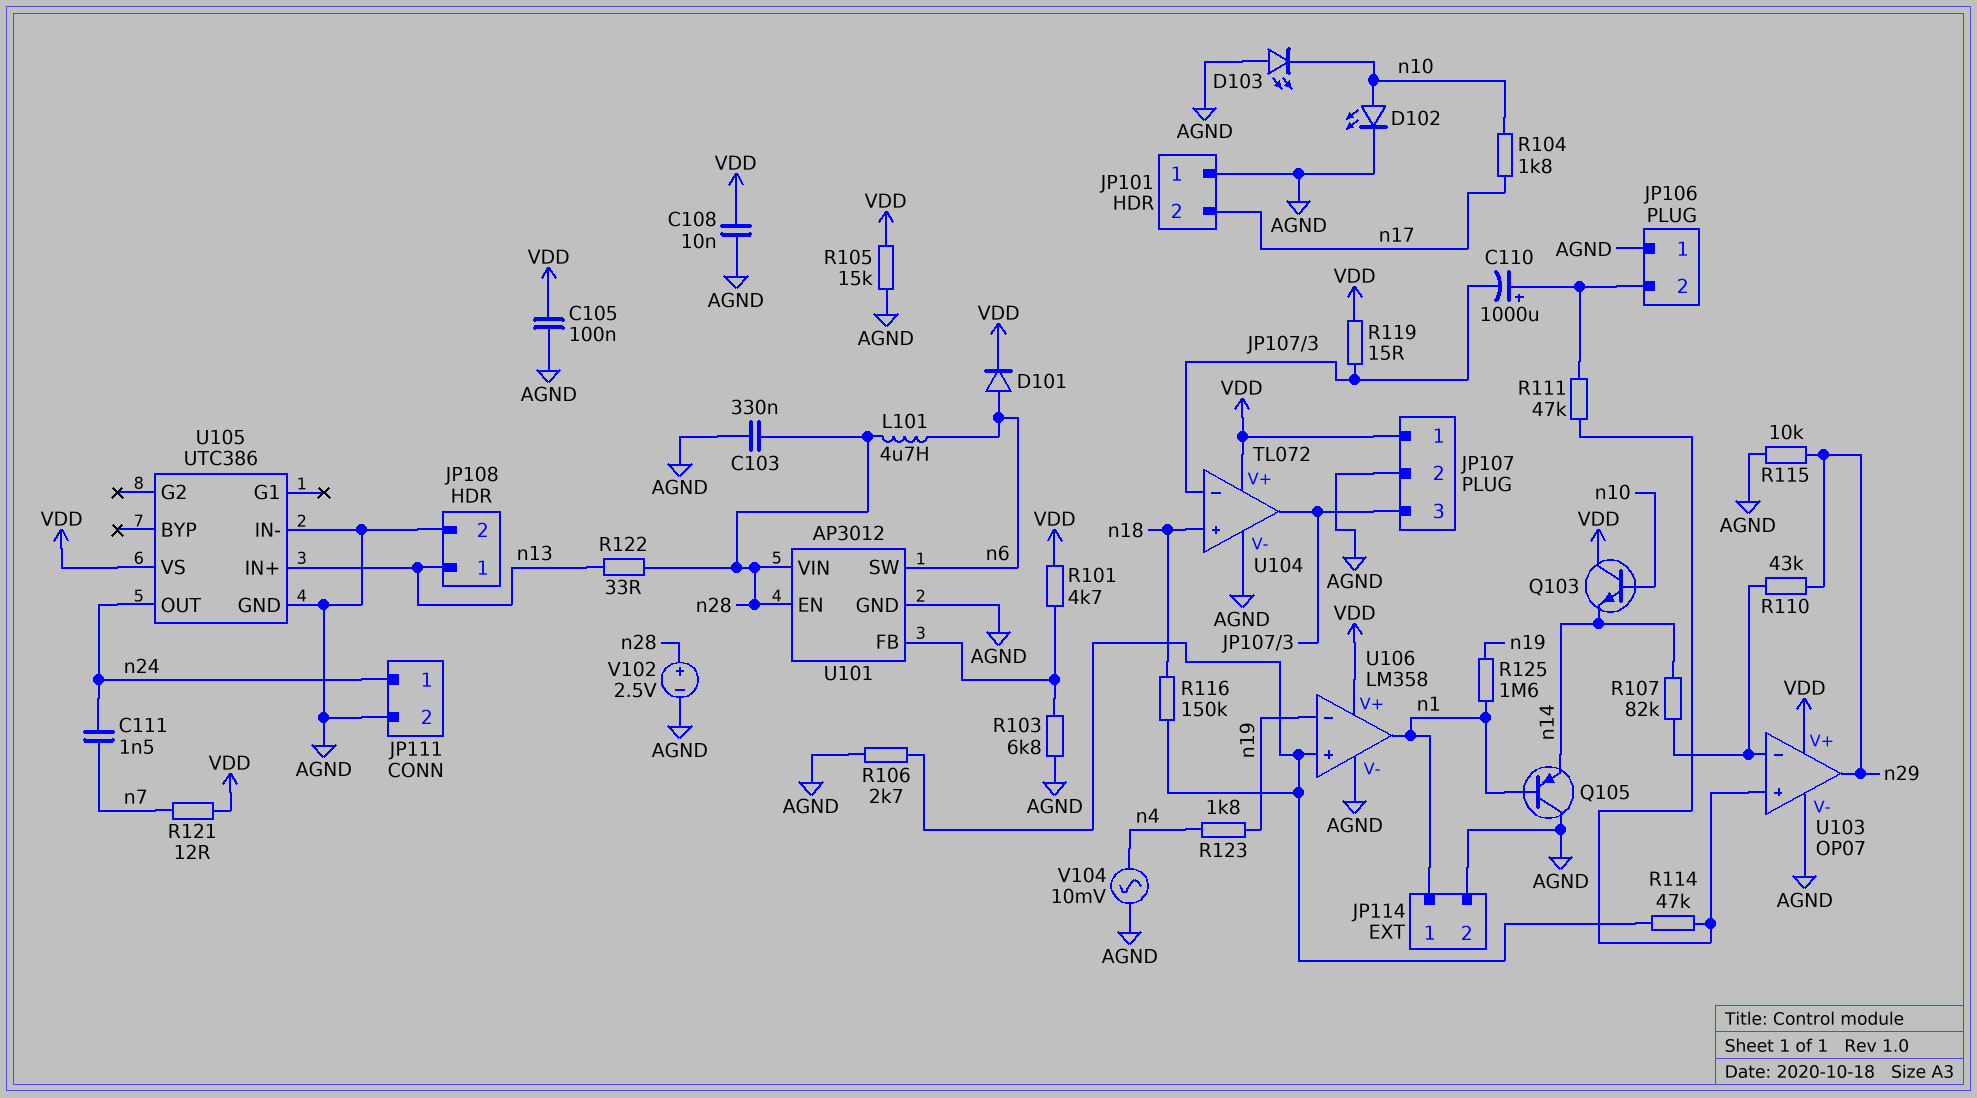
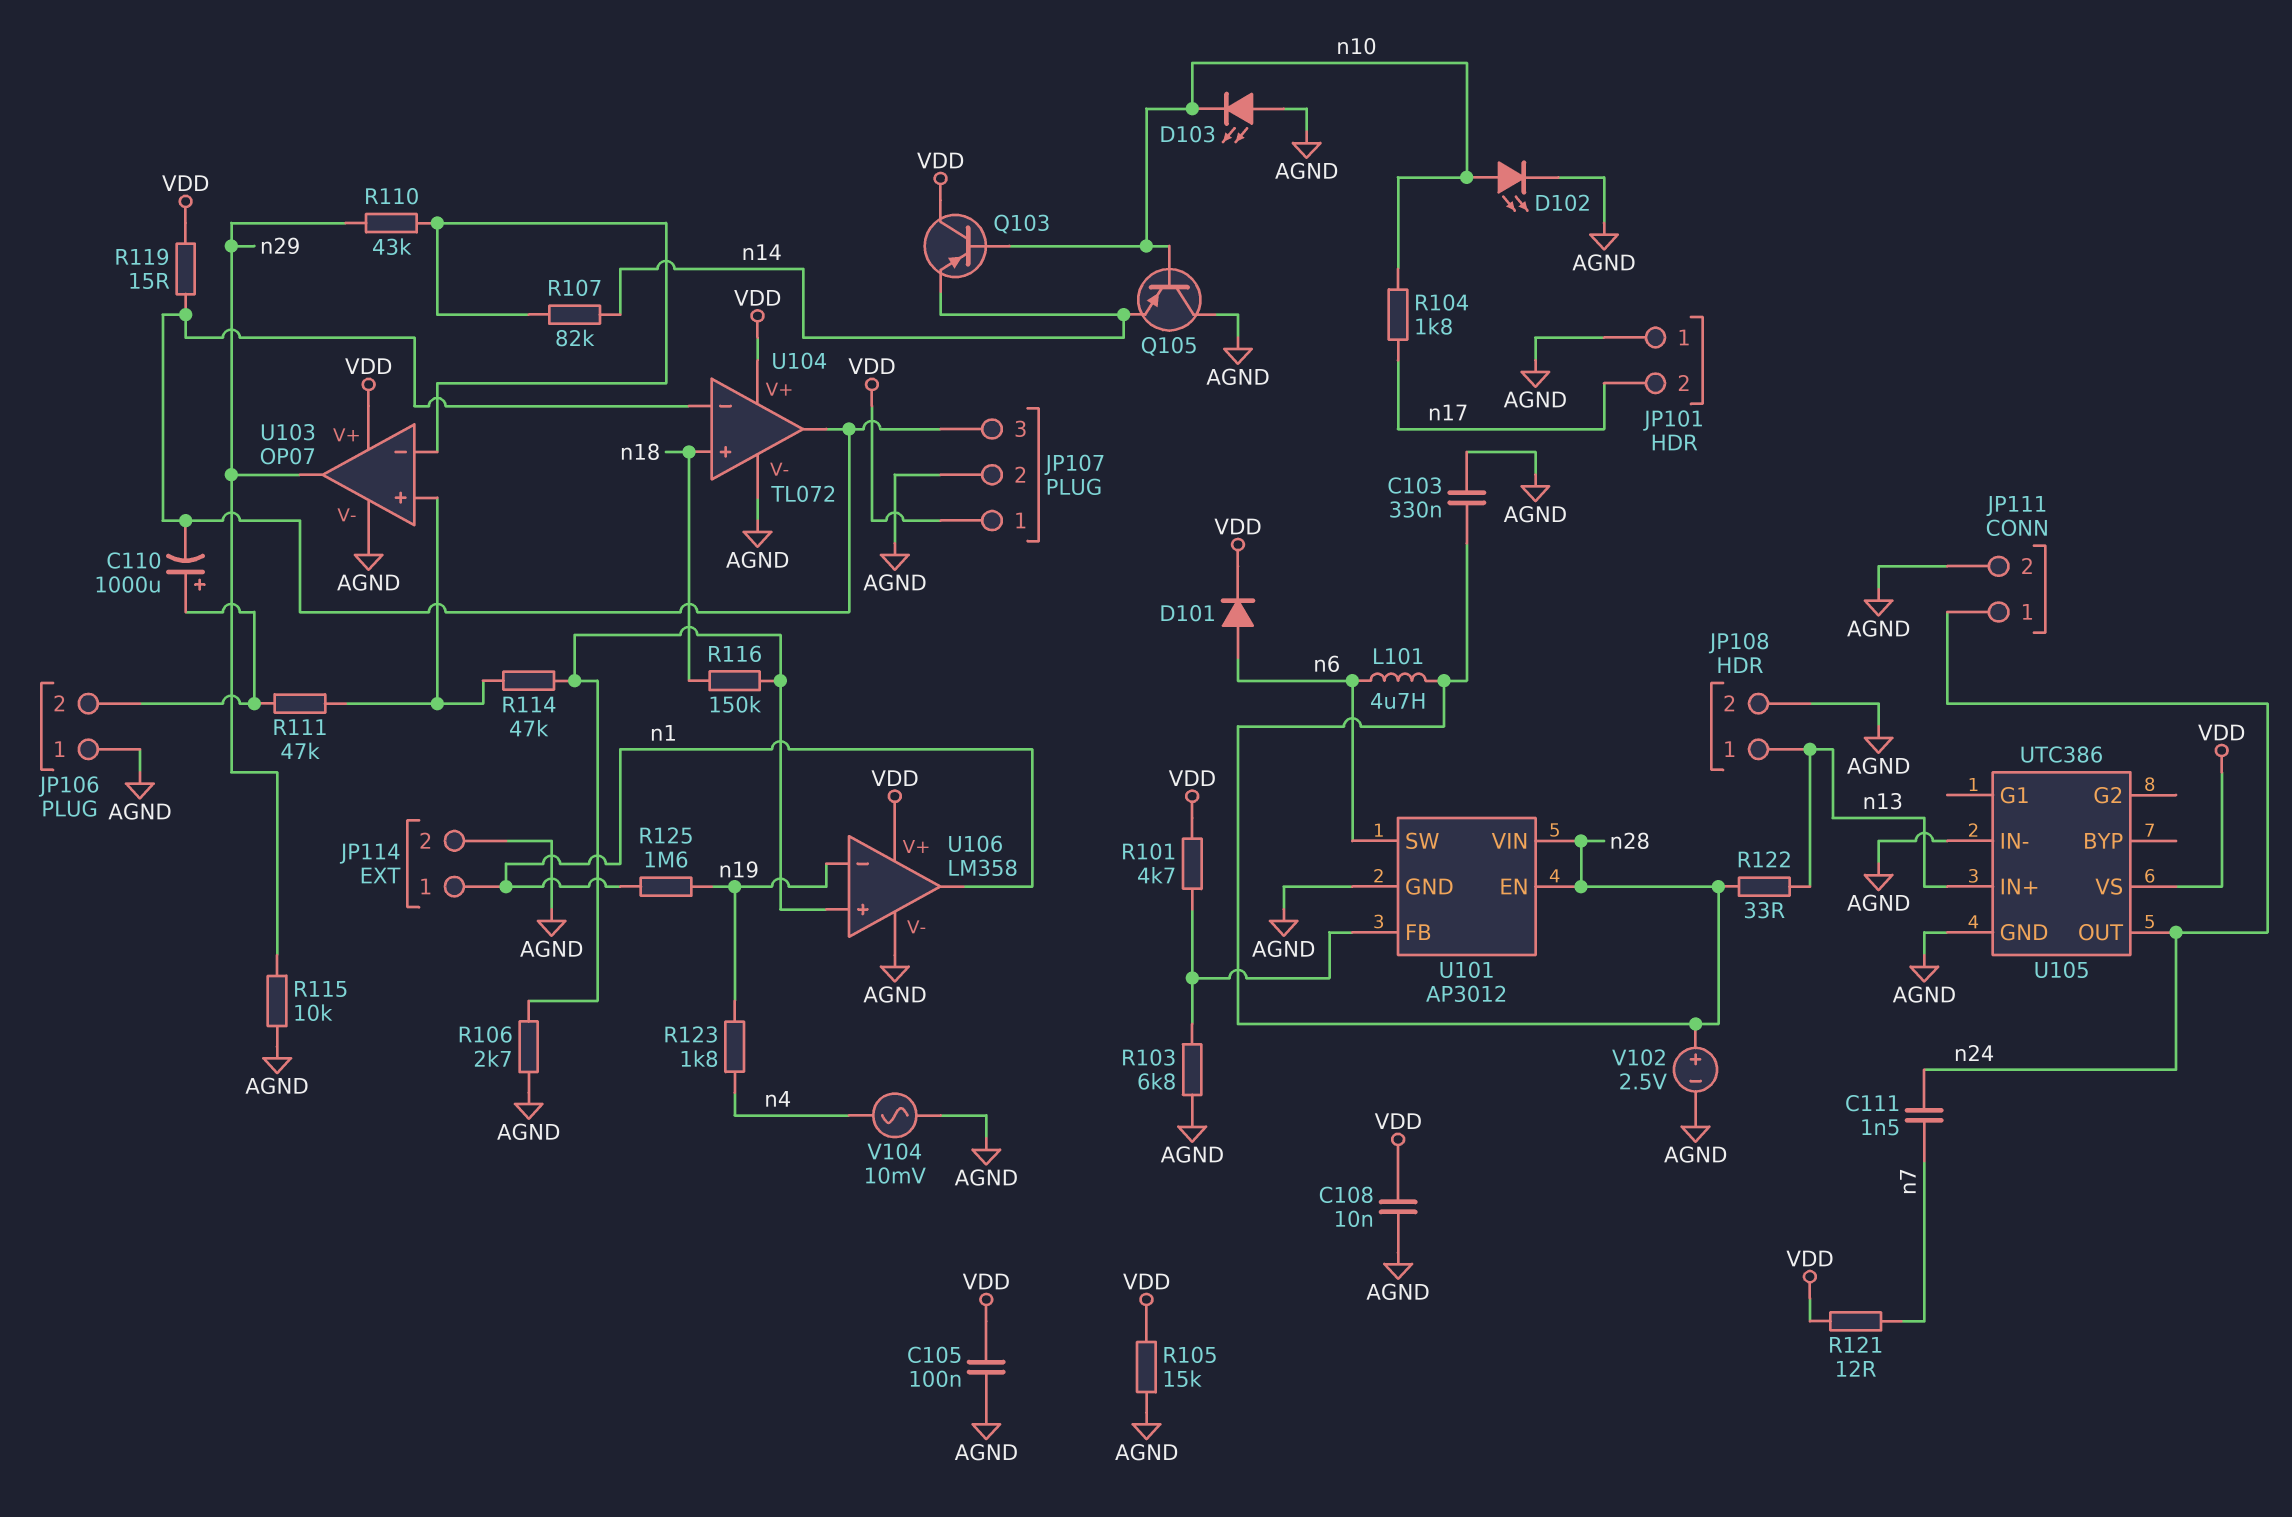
Q103: NPN (B n10, C VDD, E n14) -> PNP (B n10, C VDD, E n14)
Q105: PNP (B n1, C AGND, E n14) -> PNP (B n10, C AGND, E n14)

